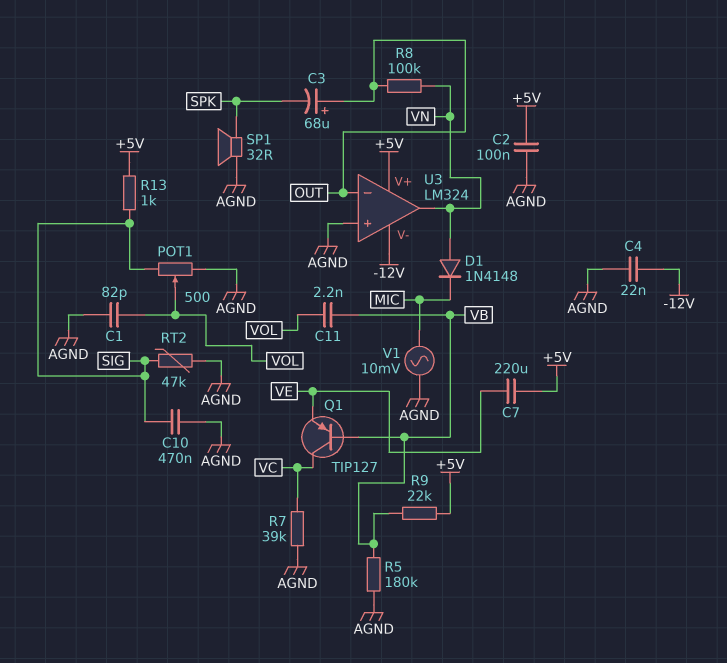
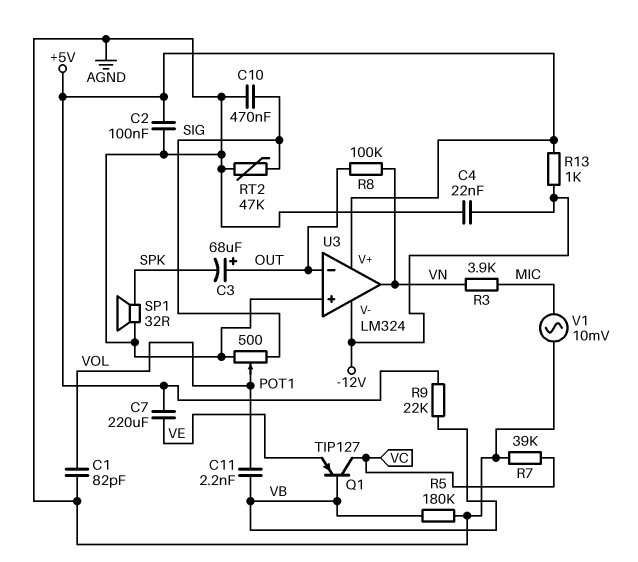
D1: diode 1N4148 (A VN, K MIC) -> none
R3: none -> 3.9k (MIC, VN)
R13: 1k (+5V, SIG) -> 1k (+5V, -12V)

